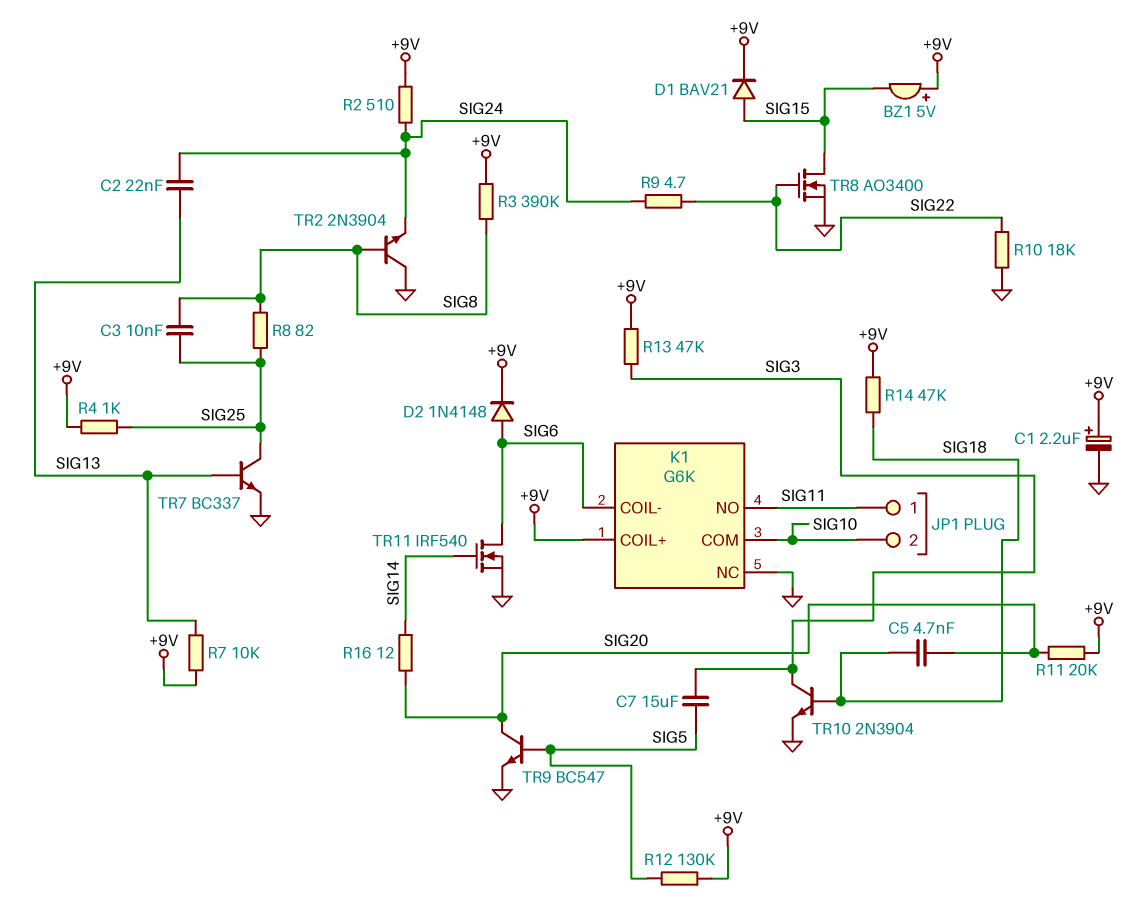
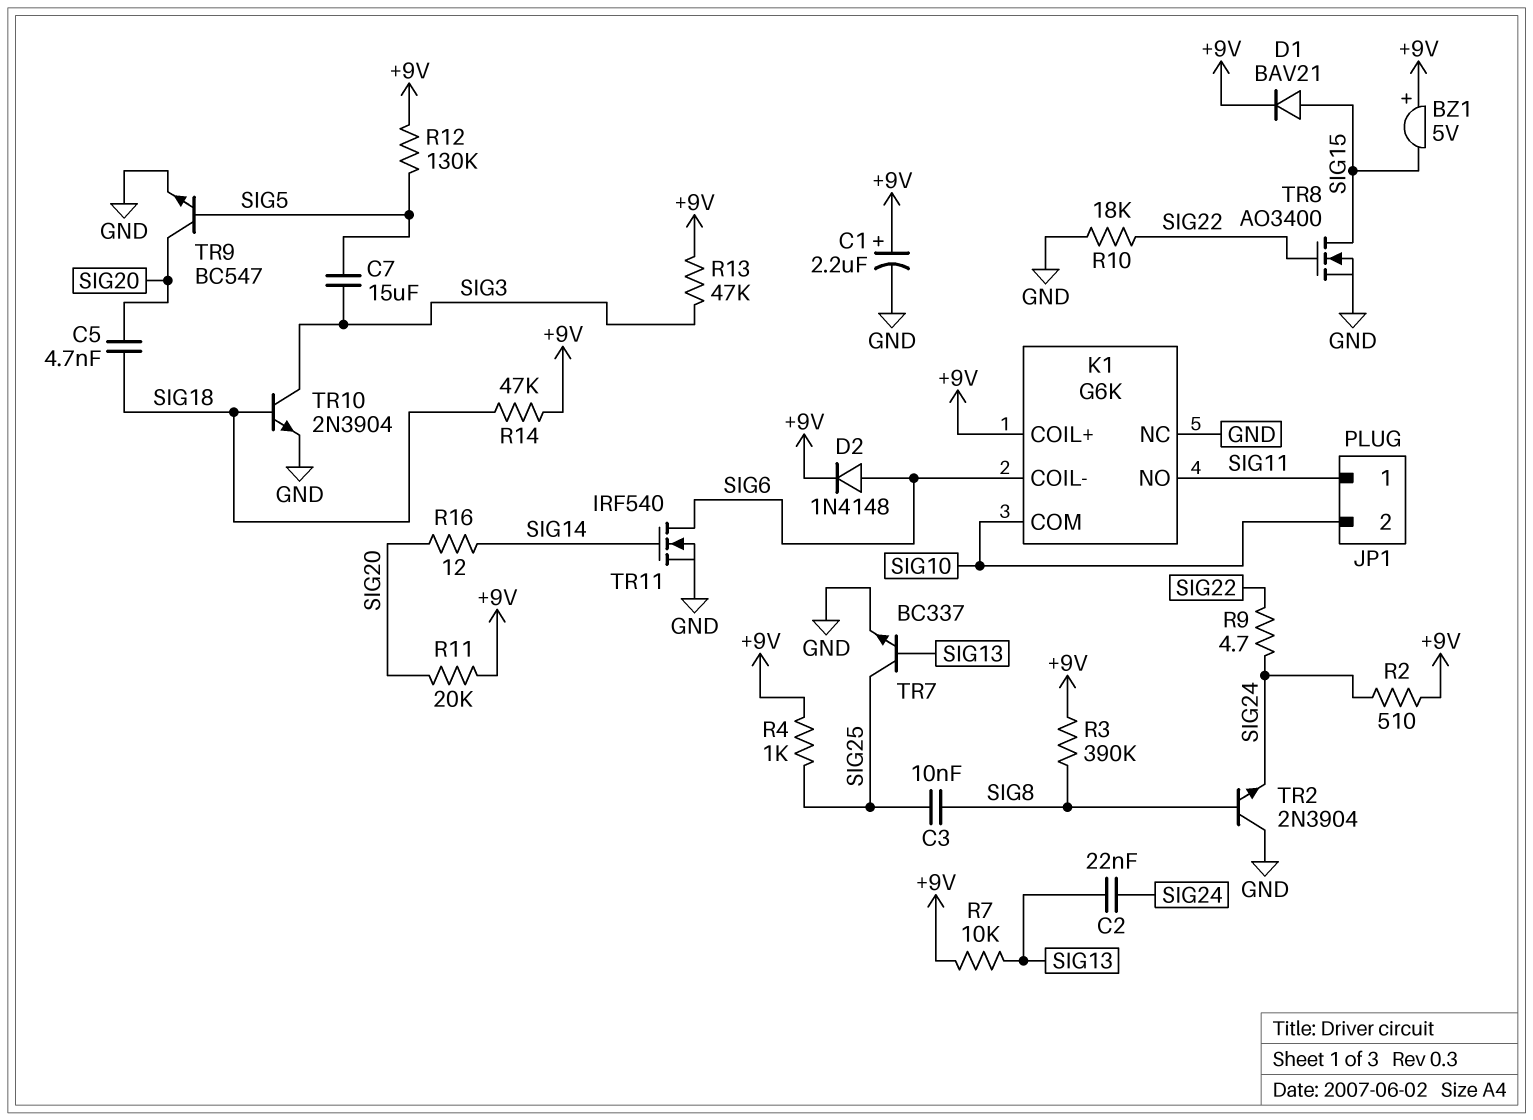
R8: 82 (SIG8, SIG25) -> none

